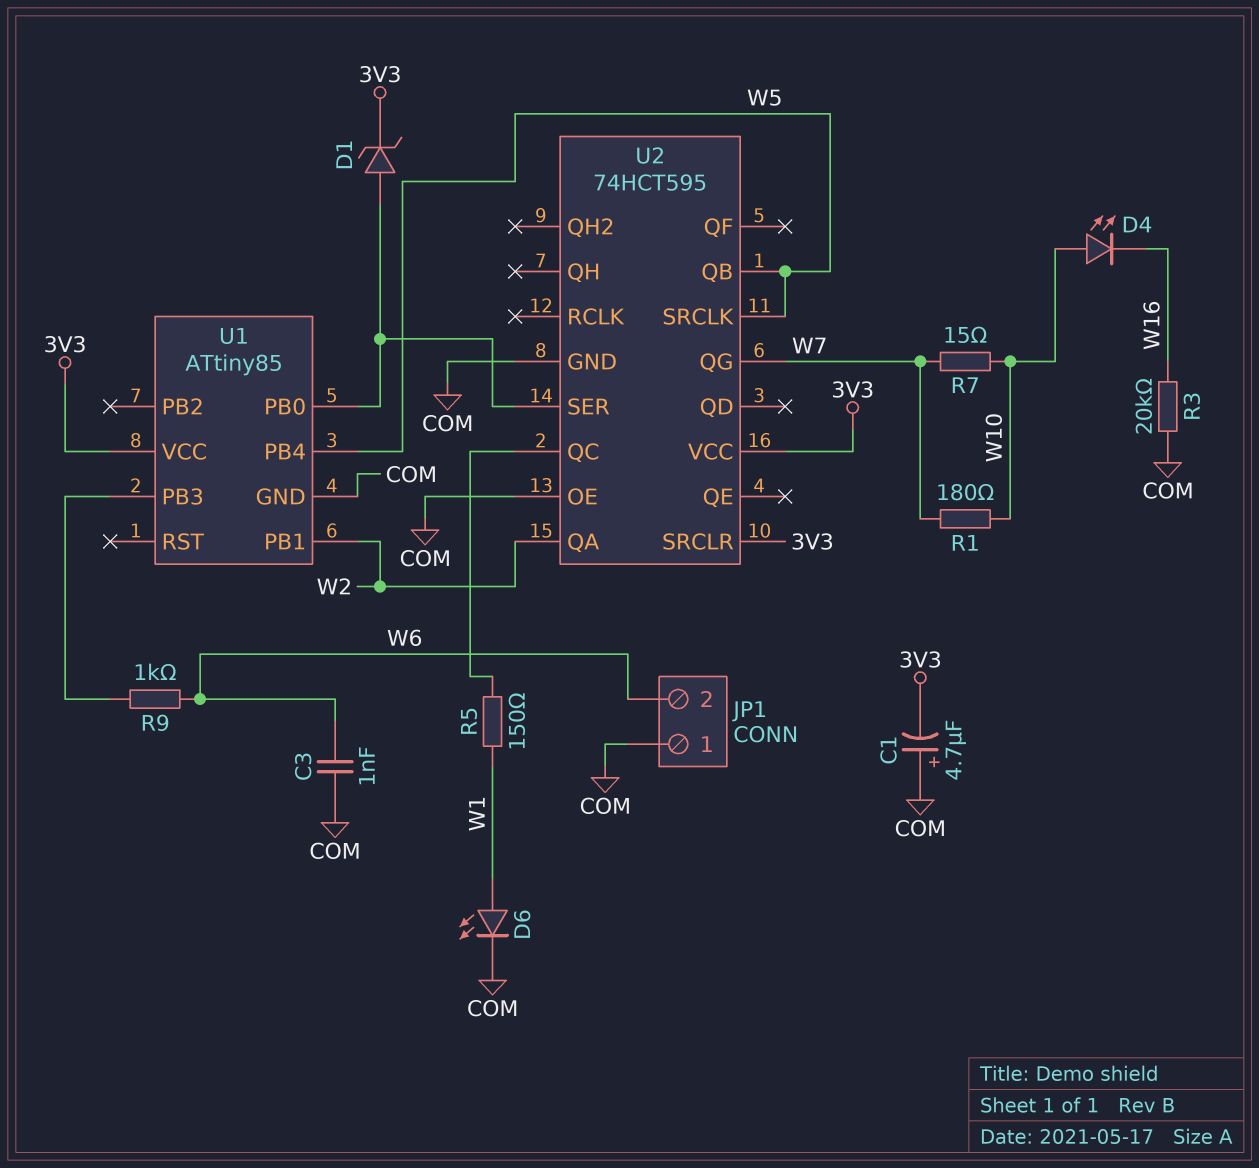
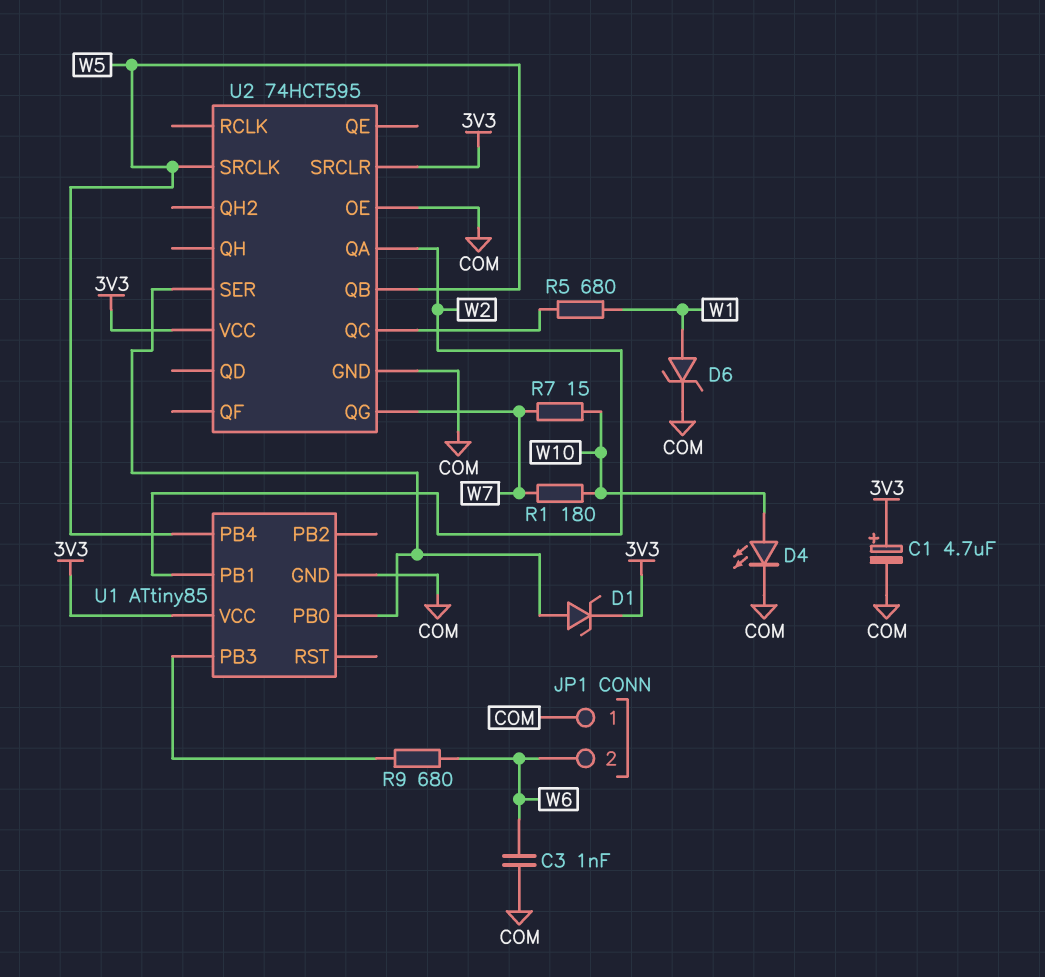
C1: 4.7uF (plus COM, minus 3V3) -> 4.7uF (plus 3V3, minus COM)
D4: LED (A W10, K W16) -> LED (A W10, K COM)
D6: LED (A W1, K COM) -> zener (A W1, K COM)
R3: 20k (COM, W16) -> none
R5: 150 (U2/QC, W1) -> 680 (U2/QC, W1)
R9: 1k (U1/PB3, W6) -> 680 (U1/PB3, W6)

